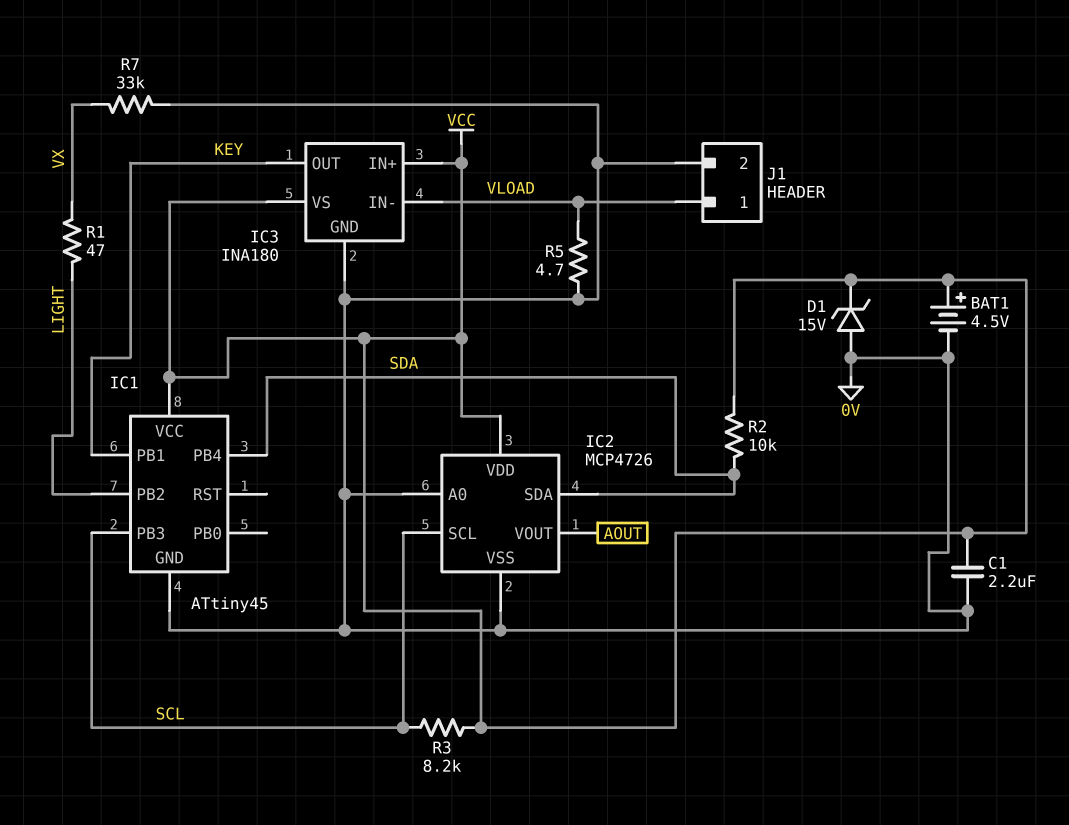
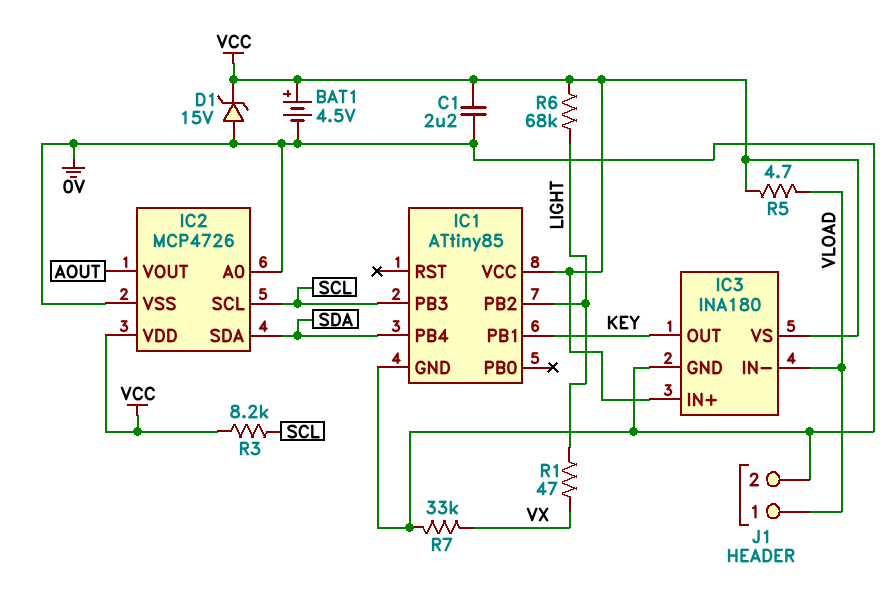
IC1: ATtiny45 -> ATtiny85
R2: 10k (SDA, VCC) -> none
R5: 4.7 (0V, VLOAD) -> 4.7 (VCC, VLOAD)
R6: none -> 68k (LIGHT, VCC)

